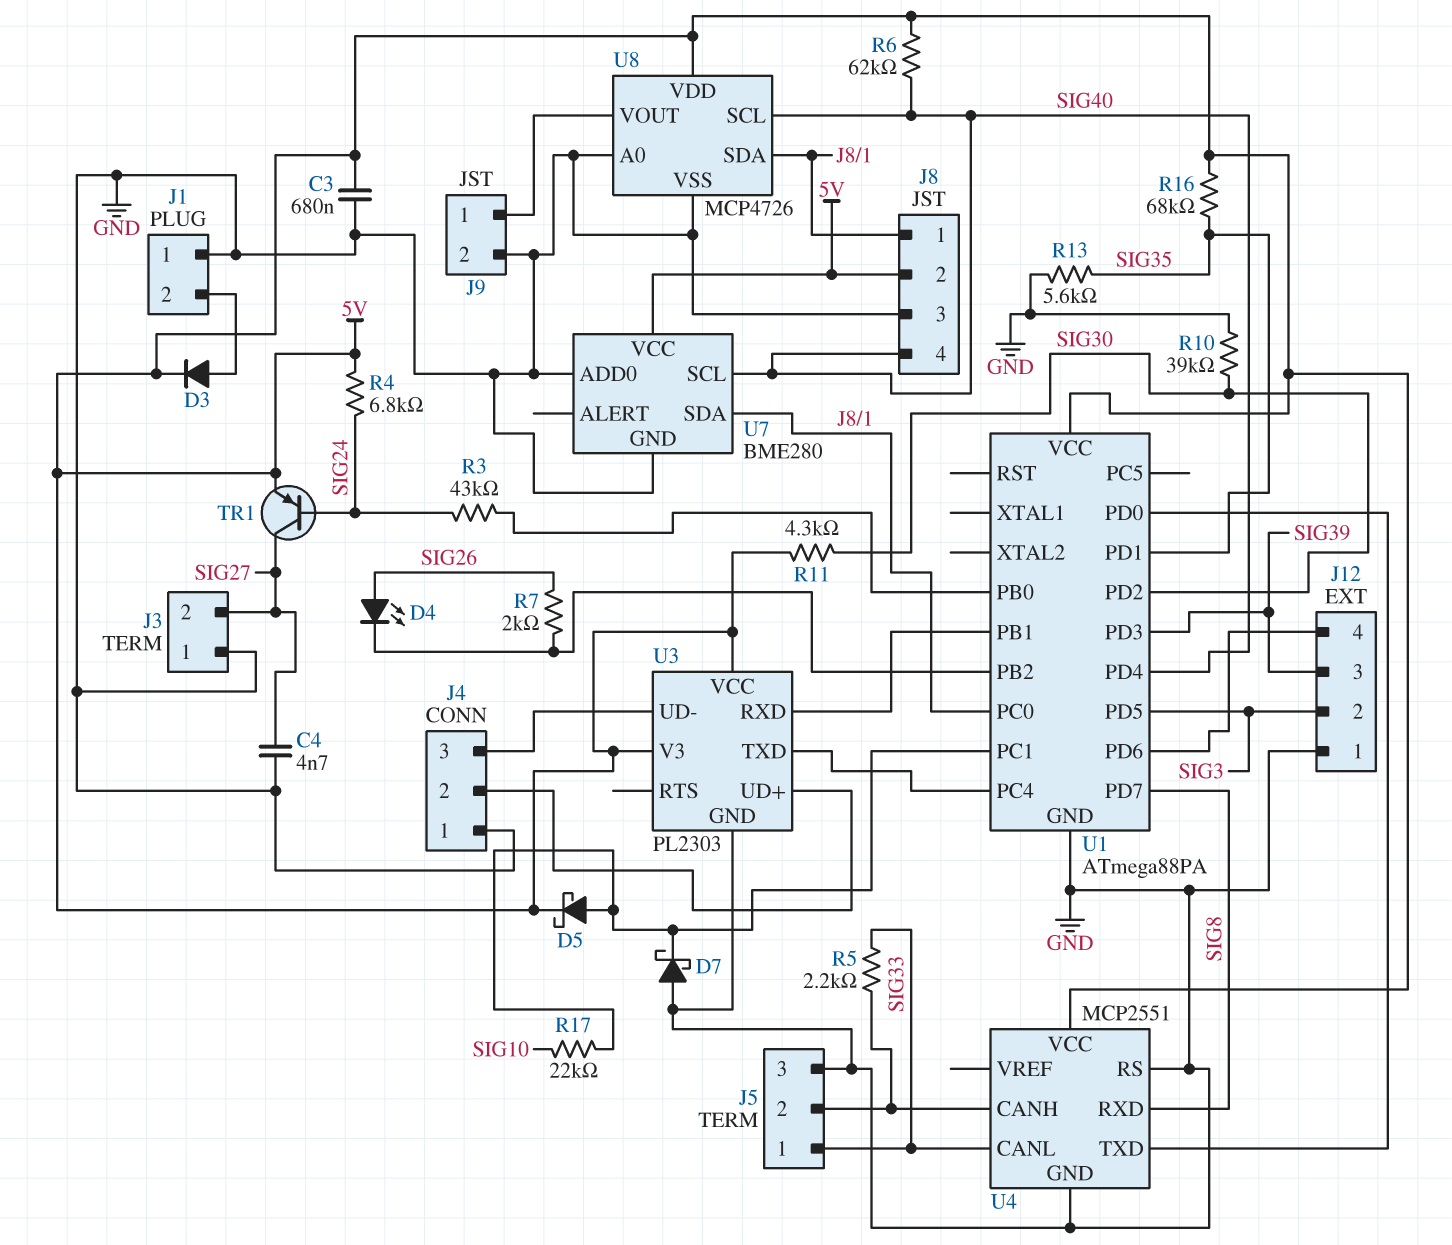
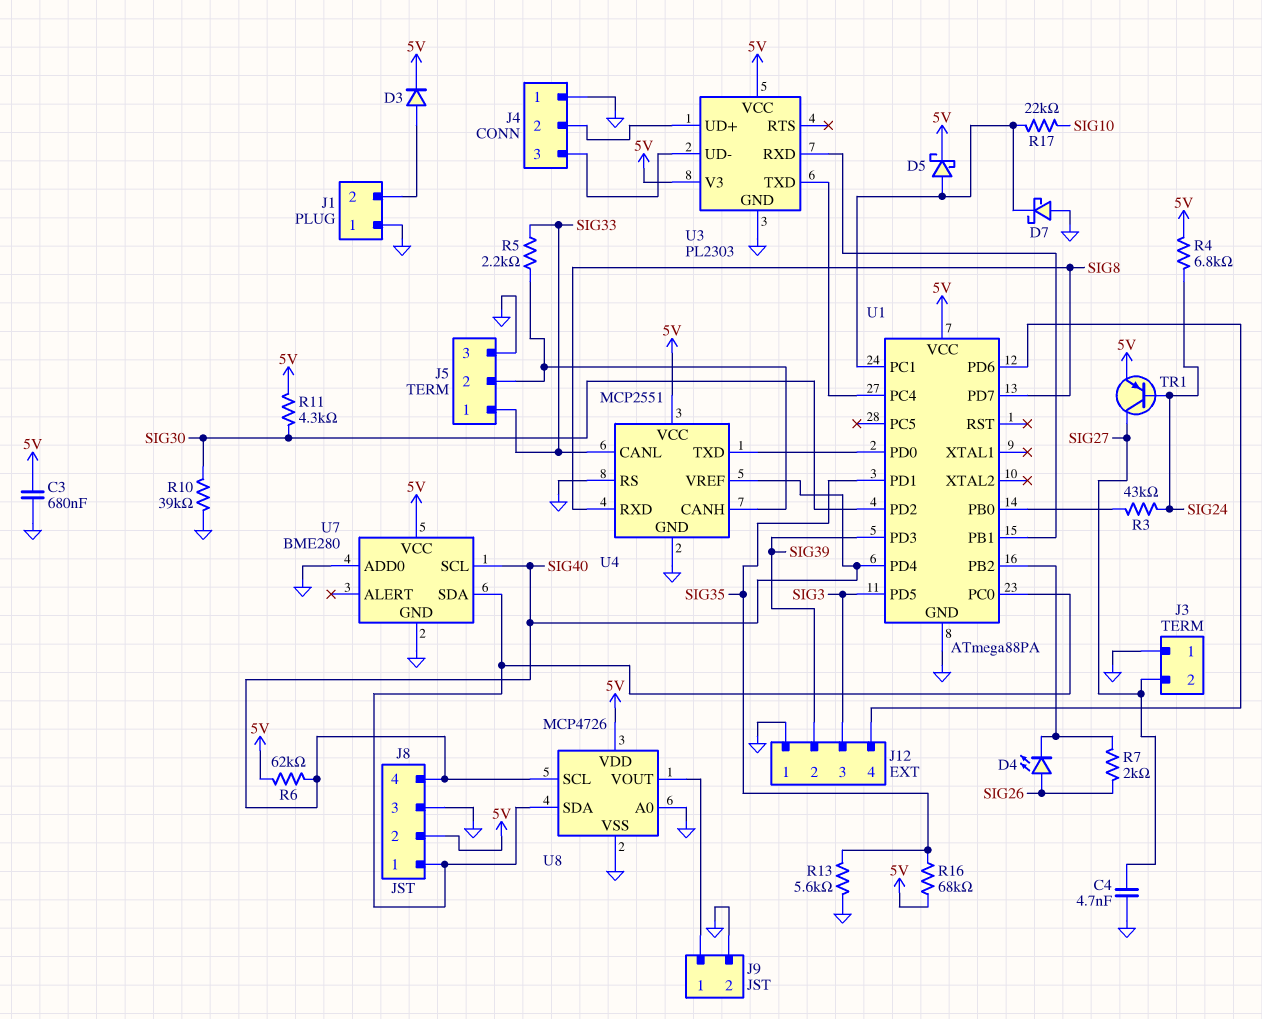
J12 pin 2: SIG3 -> SIG39
J12 pin 3: SIG39 -> SIG3
U4 pin VREF: none -> SIG40

